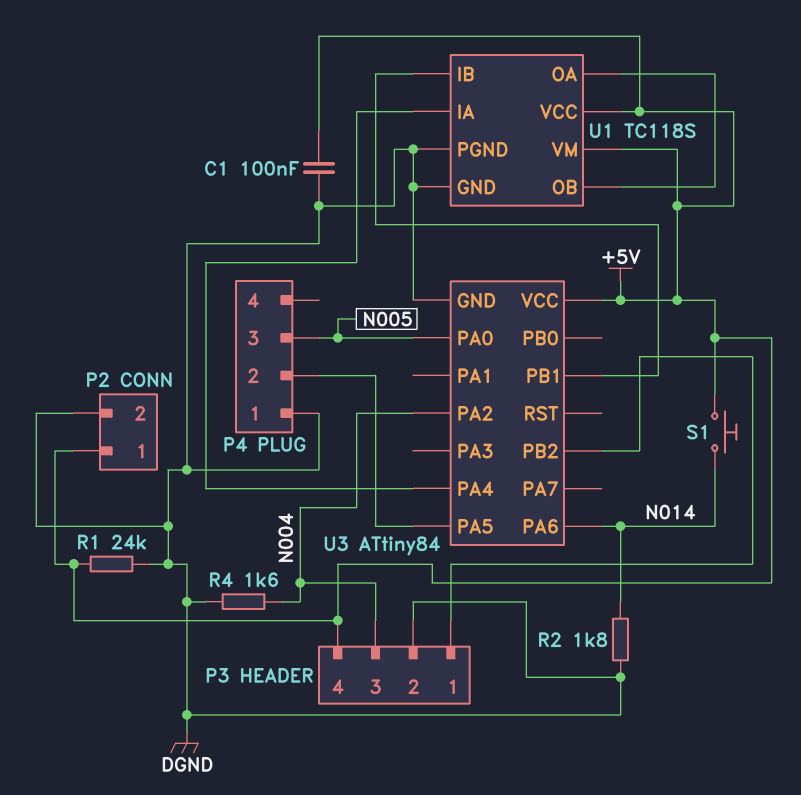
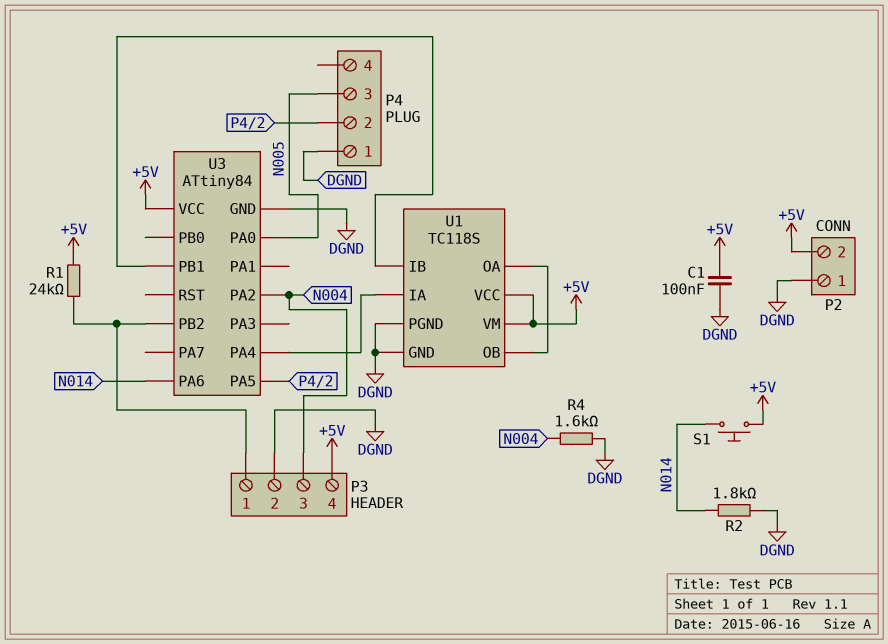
P2 pin 1: +5V -> DGND
P2 pin 2: DGND -> +5V
R1: 24k (+5V, DGND) -> 24k (+5V, P3/1)

